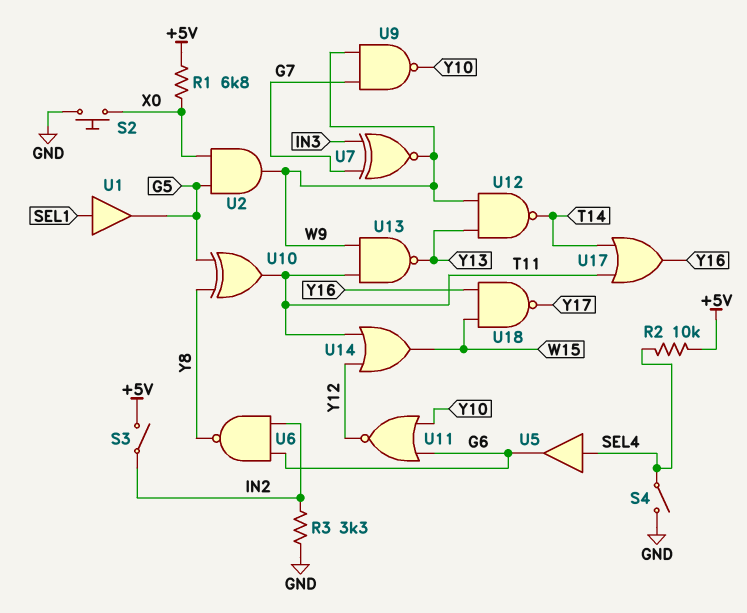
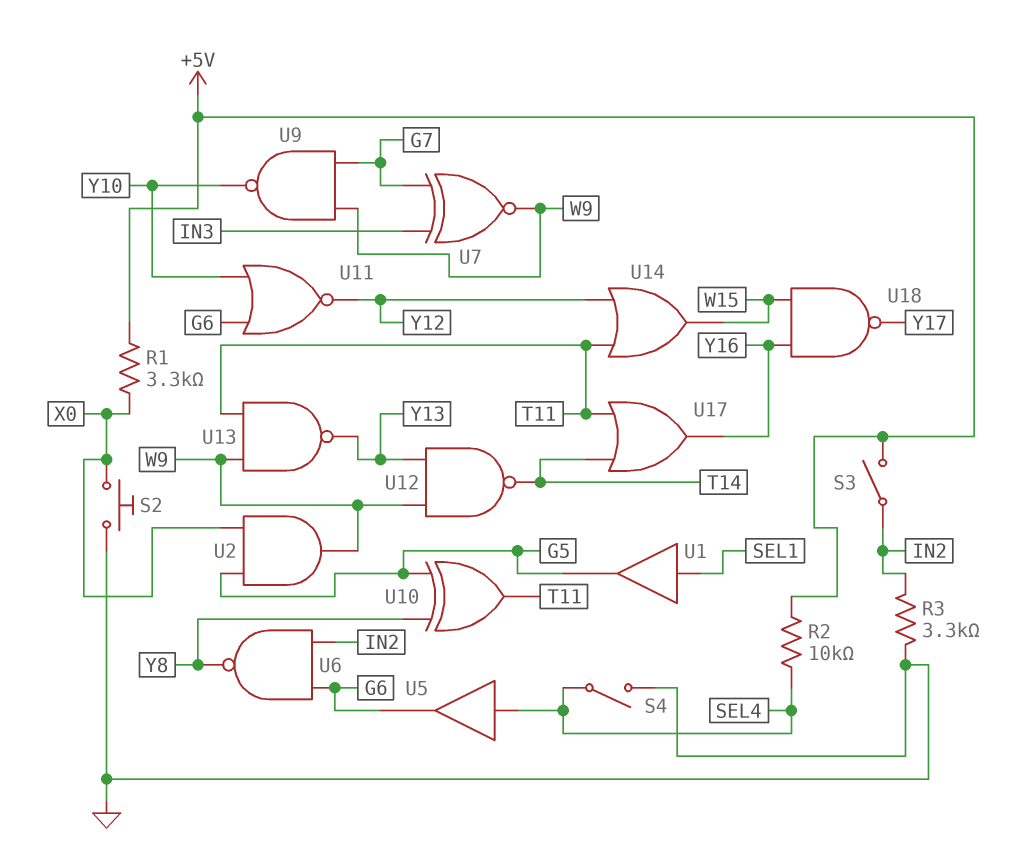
R1: 6.8k (+5V, X0) -> 3.3k (+5V, X0)

